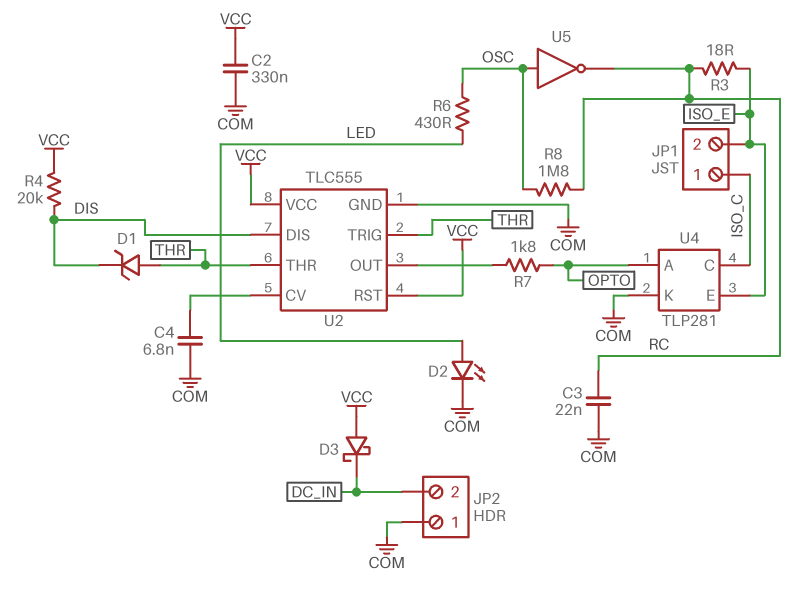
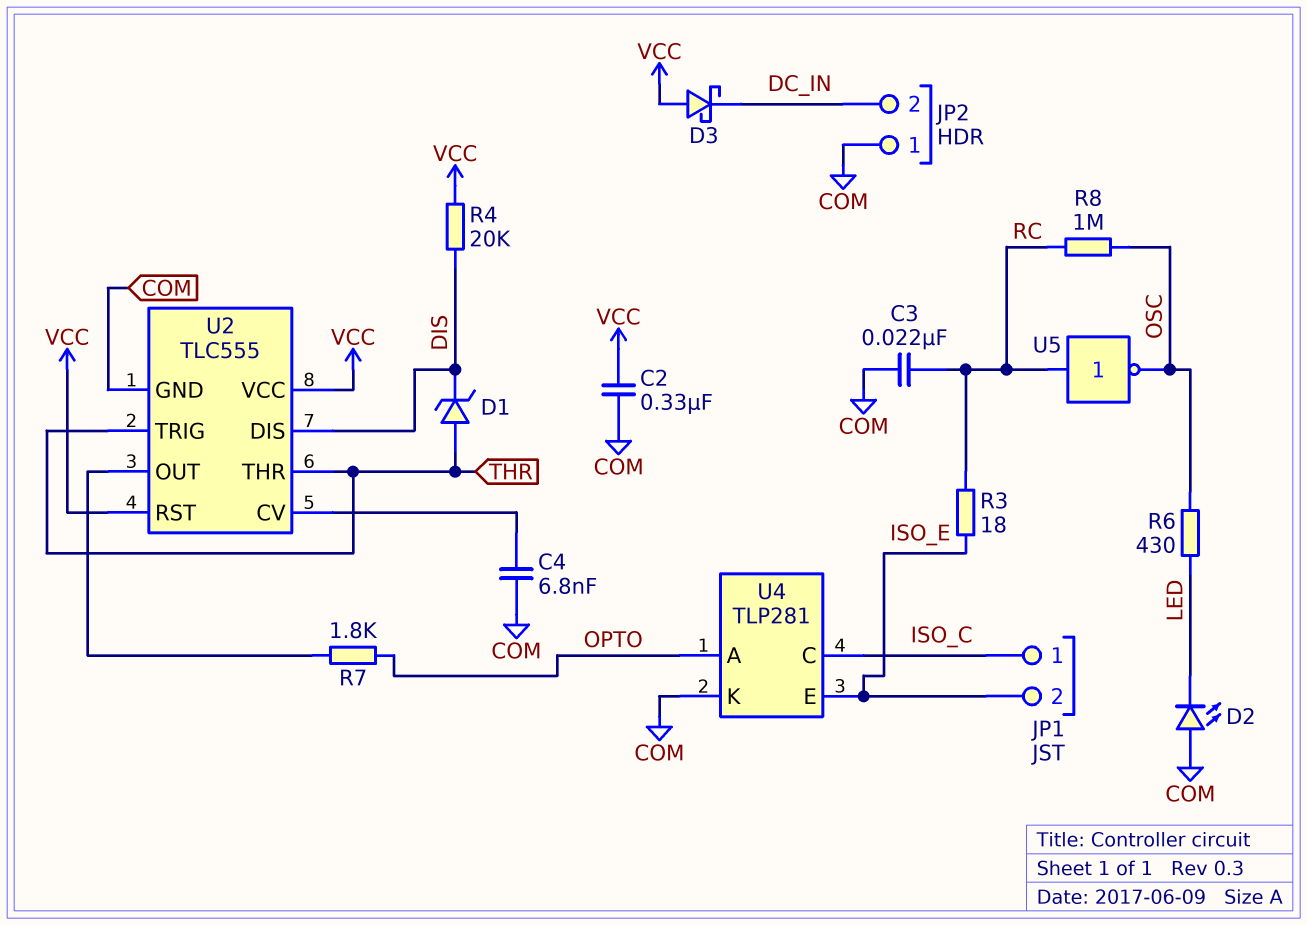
D2: LED (A LED, K COM) -> LED (A COM, K LED)
R8: 1.8M (OSC, RC) -> 1M (OSC, RC)
U5: NOT (in OSC, out RC) -> NOT (in RC, out OSC)

